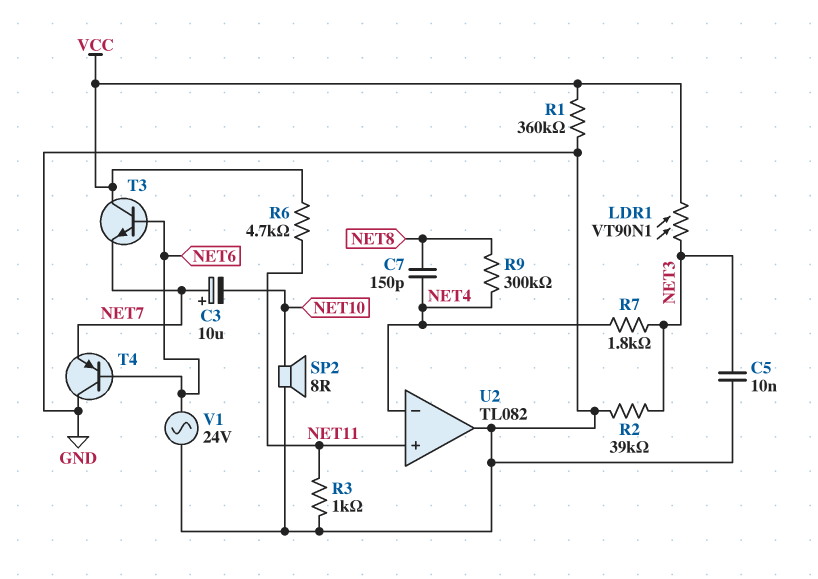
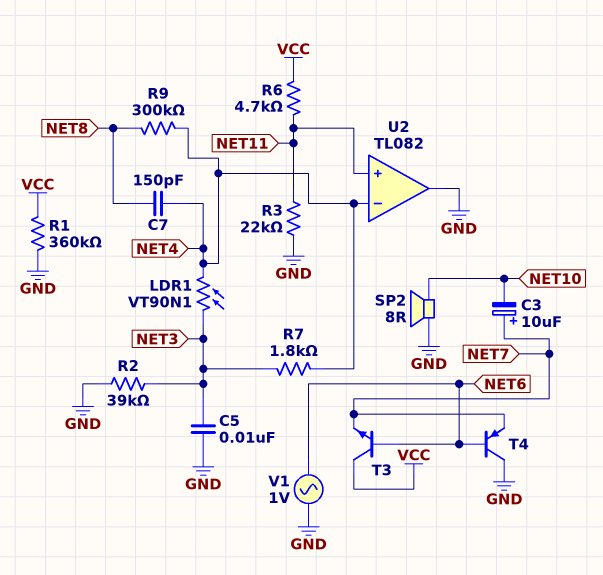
LDR1: VT90N1 (NET3, VCC) -> VT90N1 (NET3, NET4)
R3: 1k (GND, NET11) -> 22k (GND, NET11)
V1: AC 24V (GND, NET6) -> AC 1V (GND, NET6)

